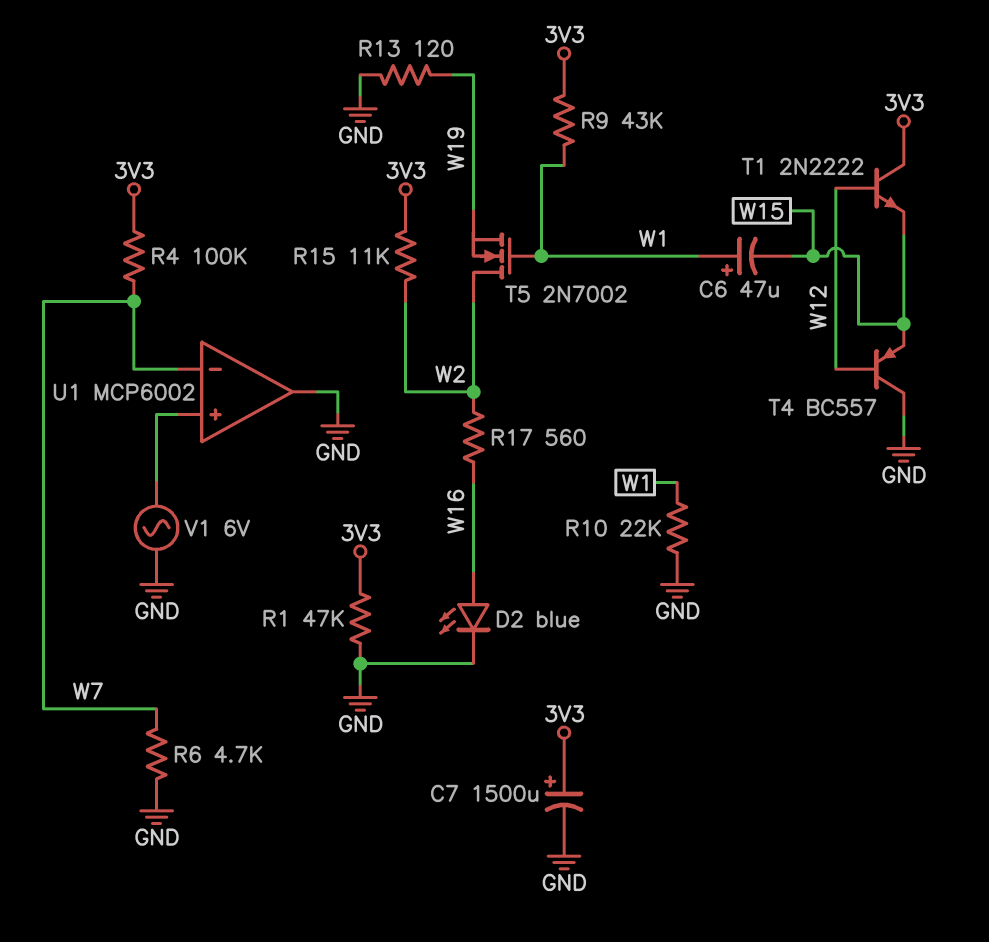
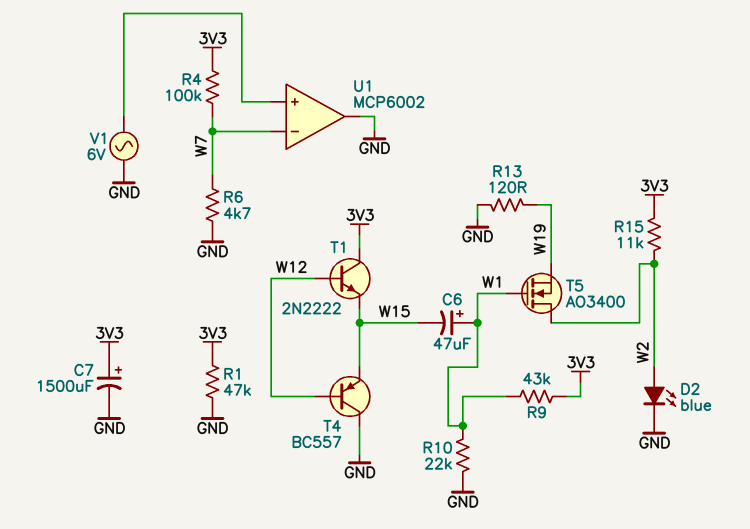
D2: LED blue (A W16, K GND) -> LED blue (A W2, K GND)
R17: 560 (W2, W16) -> none
T5: NMOS 2N7002 (G W1, D W2, S W19) -> NMOS AO3400 (G W1, D W2, S W19)

